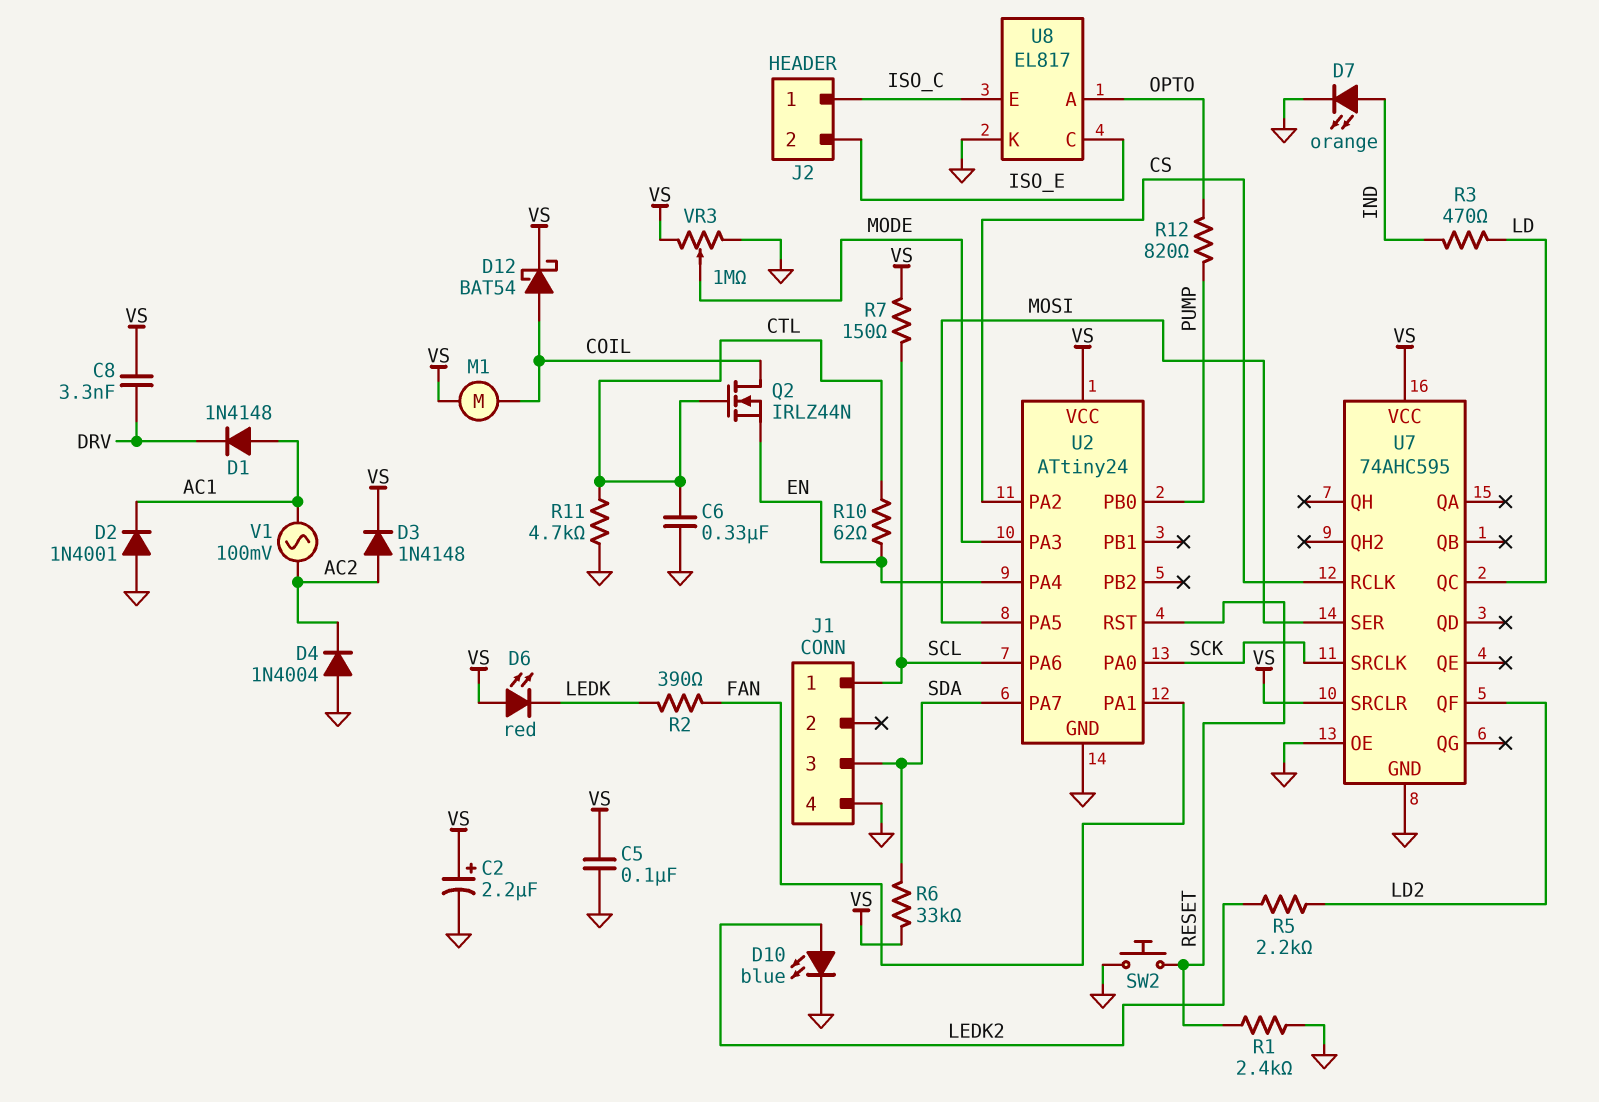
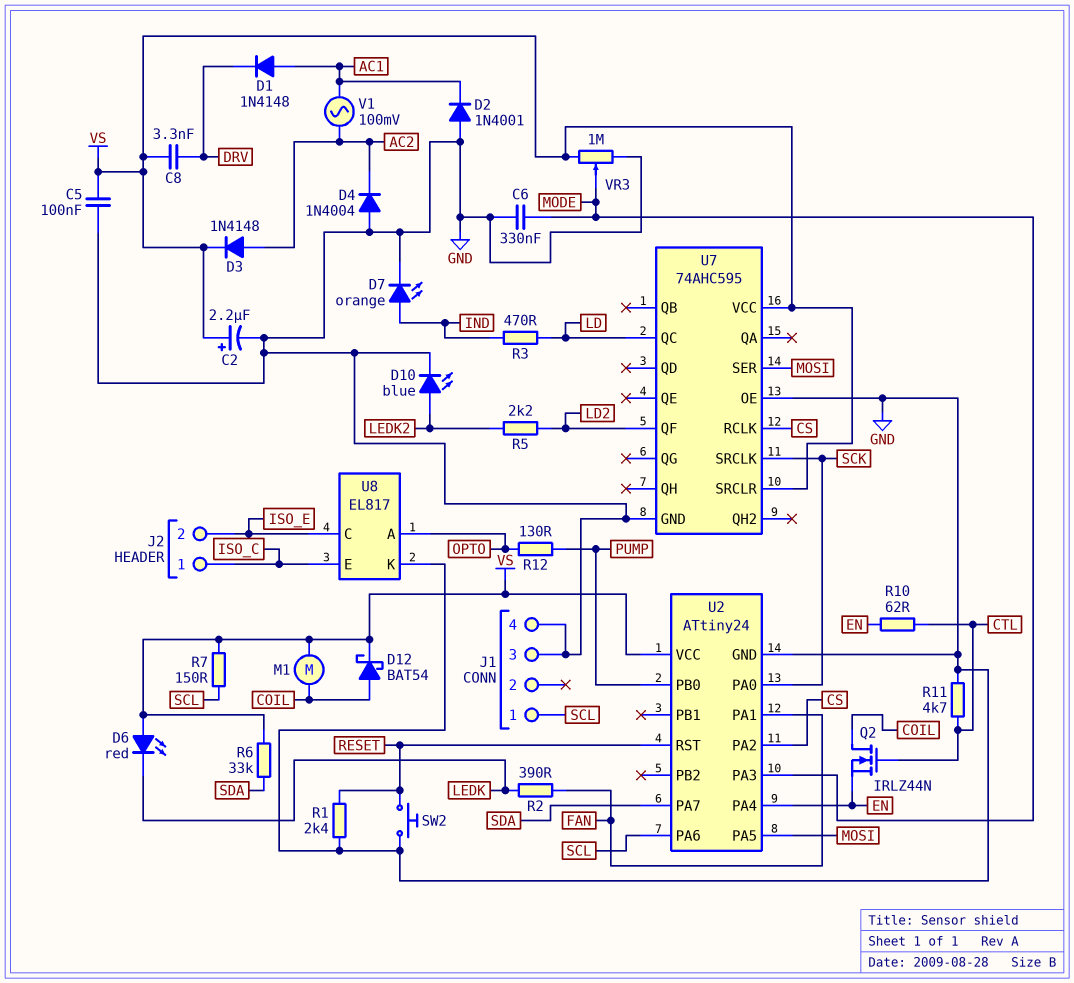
C6: 330nF (CTL, GND) -> 330nF (GND, MODE)
J1 pin 3: SDA -> GND
R12: 820 (OPTO, PUMP) -> 130 (OPTO, PUMP)

